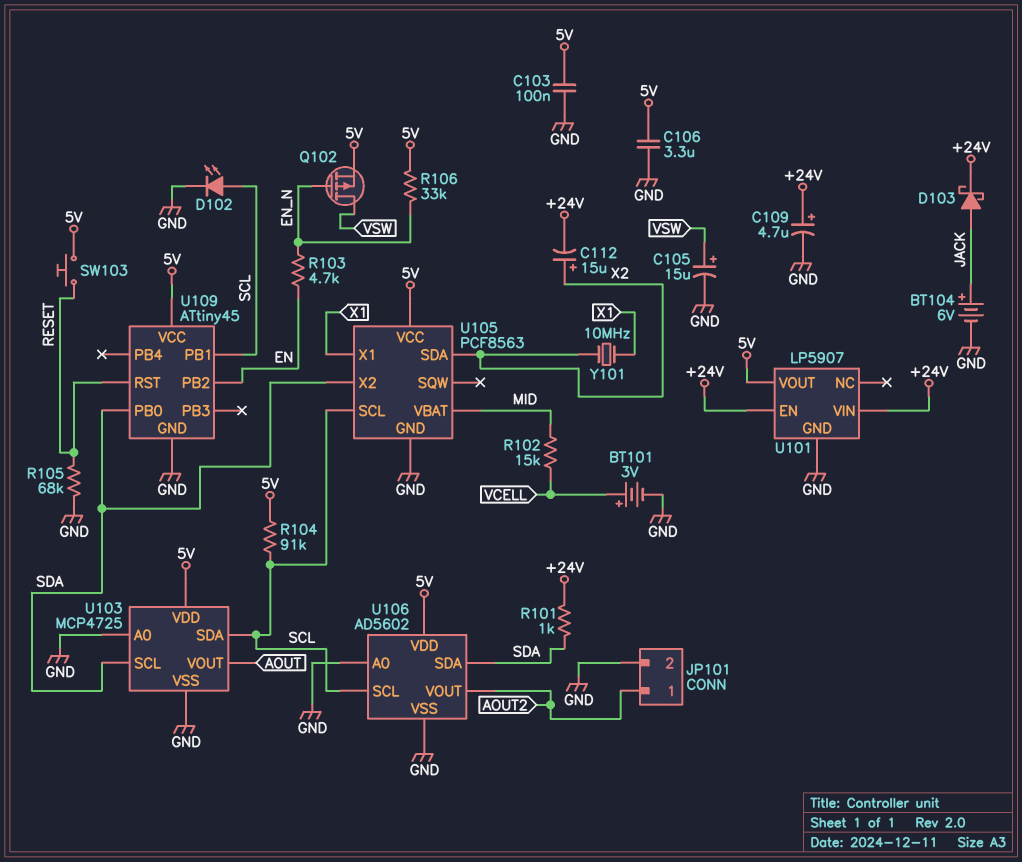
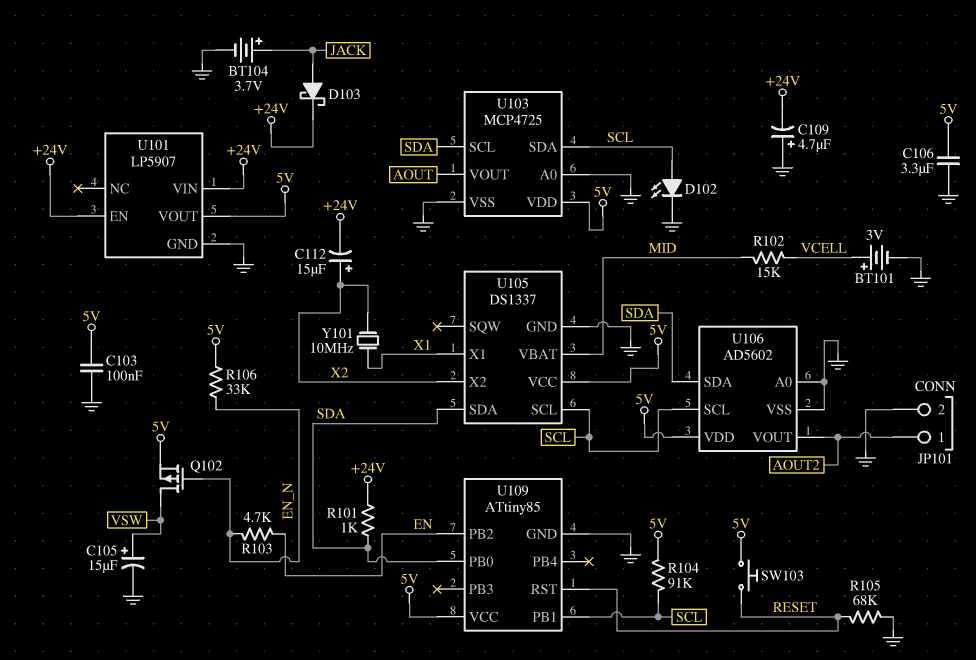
BT104: 6V (plus JACK, minus GND) -> 3.7V (plus JACK, minus GND)
C109: 4.7uF (plus +24V, minus GND) -> 4.7uF (plus GND, minus +24V)
U105: PCF8563 -> DS1337
U105 pin SDA: X2 -> SDA
U105 pin X2: SDA -> X2
U109: ATtiny45 -> ATtiny85

